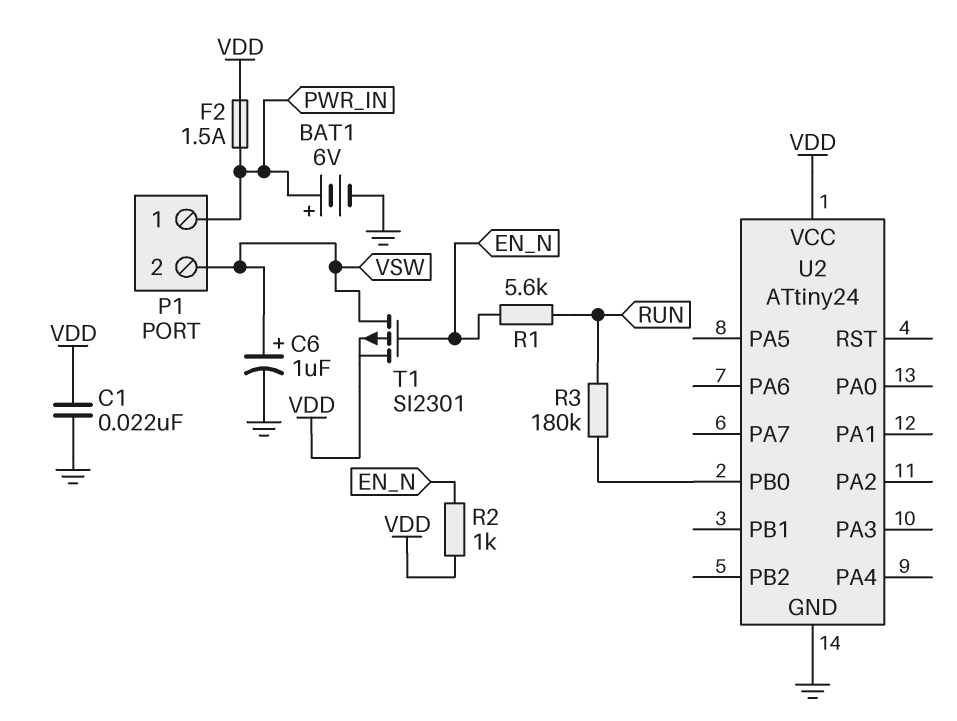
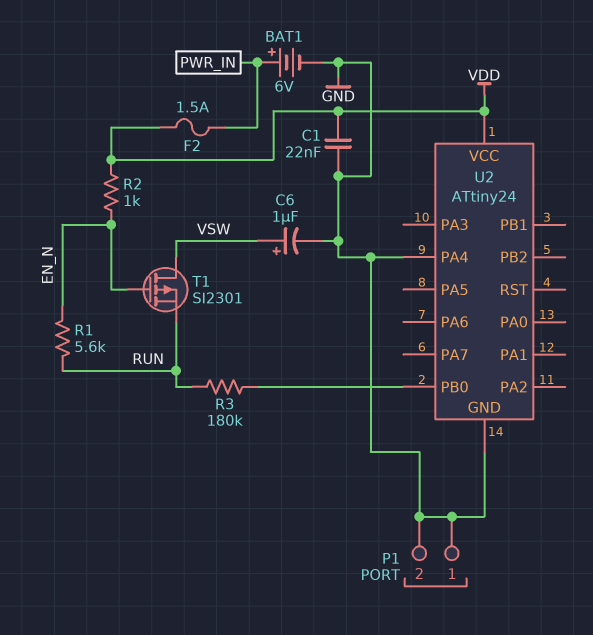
P1 pin 1: PWR_IN -> GND
P1 pin 2: VSW -> GND
T1: PMOS SI2301 (G EN_N, D VSW, S VDD) -> PMOS SI2301 (G EN_N, D VSW, S RUN)
U2 pin PA4: none -> GND

